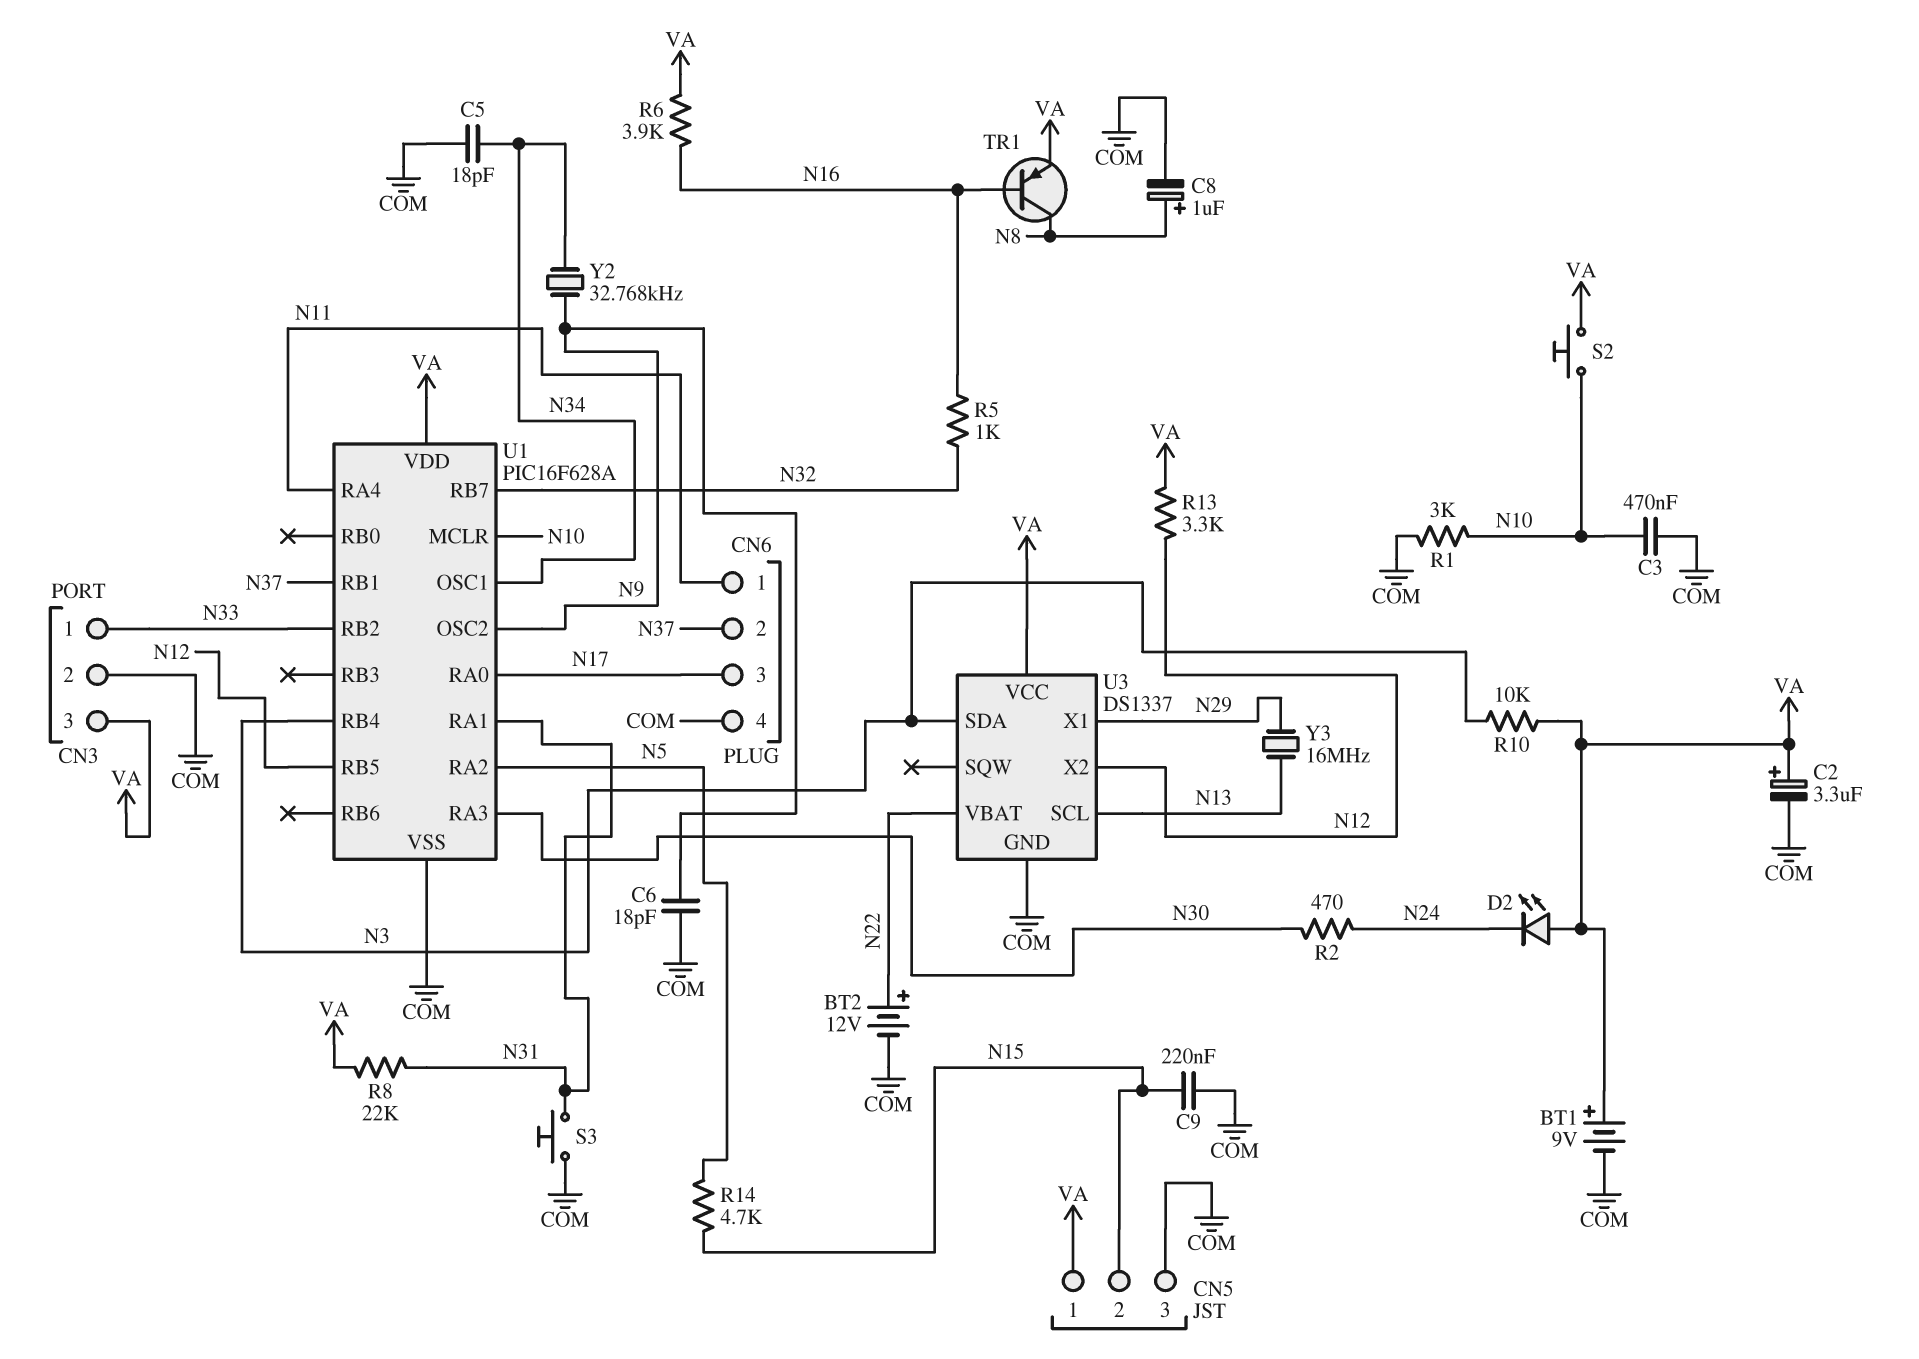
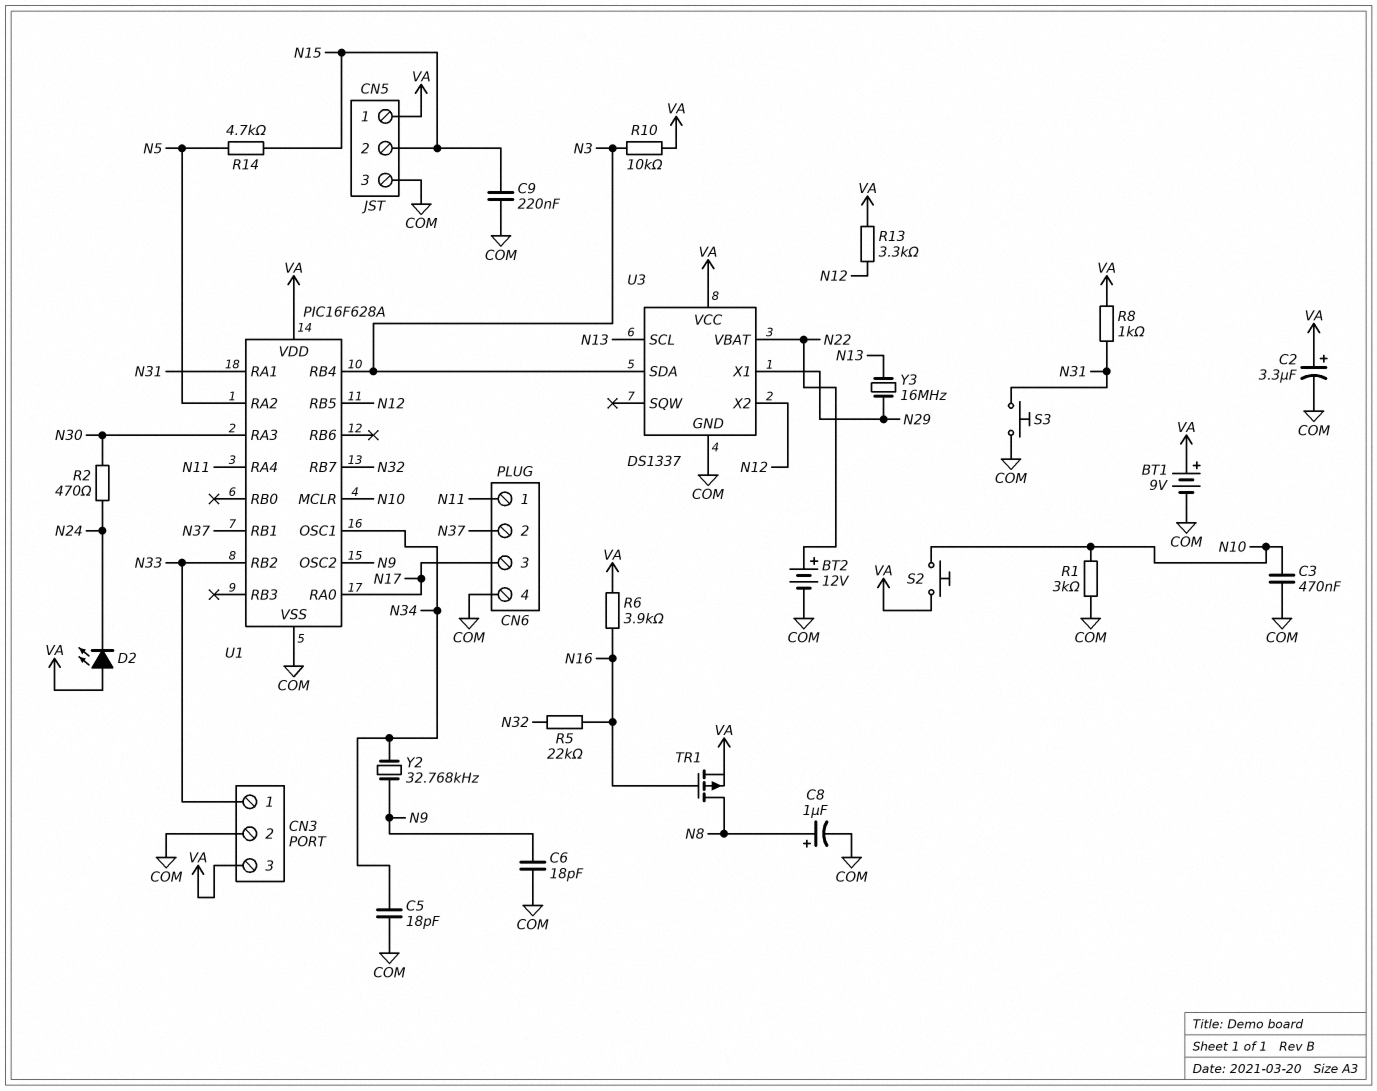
R5: 1k (N16, N32) -> 22k (N16, N32)
R8: 22k (N31, VA) -> 1k (N31, VA)
TR1: PNP (B N16, C N8, E VA) -> PMOS (G N16, D N8, S VA)

